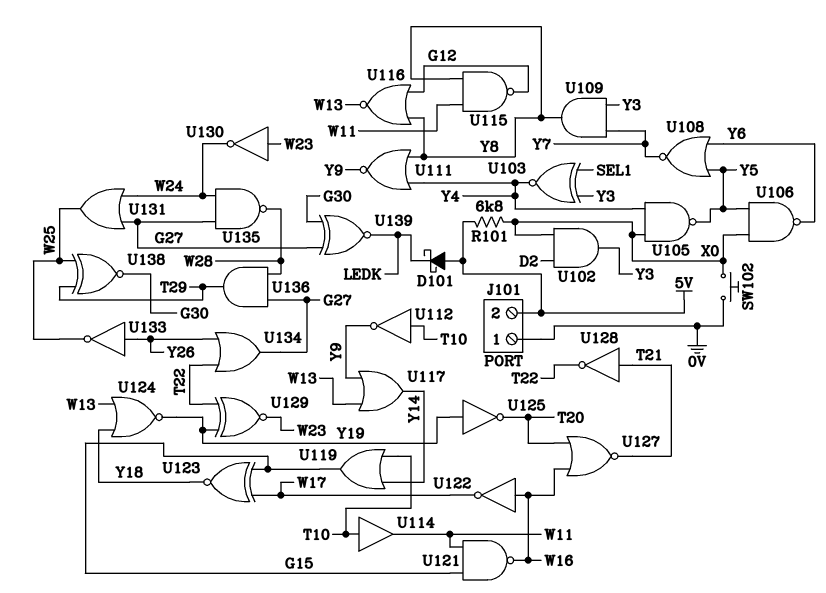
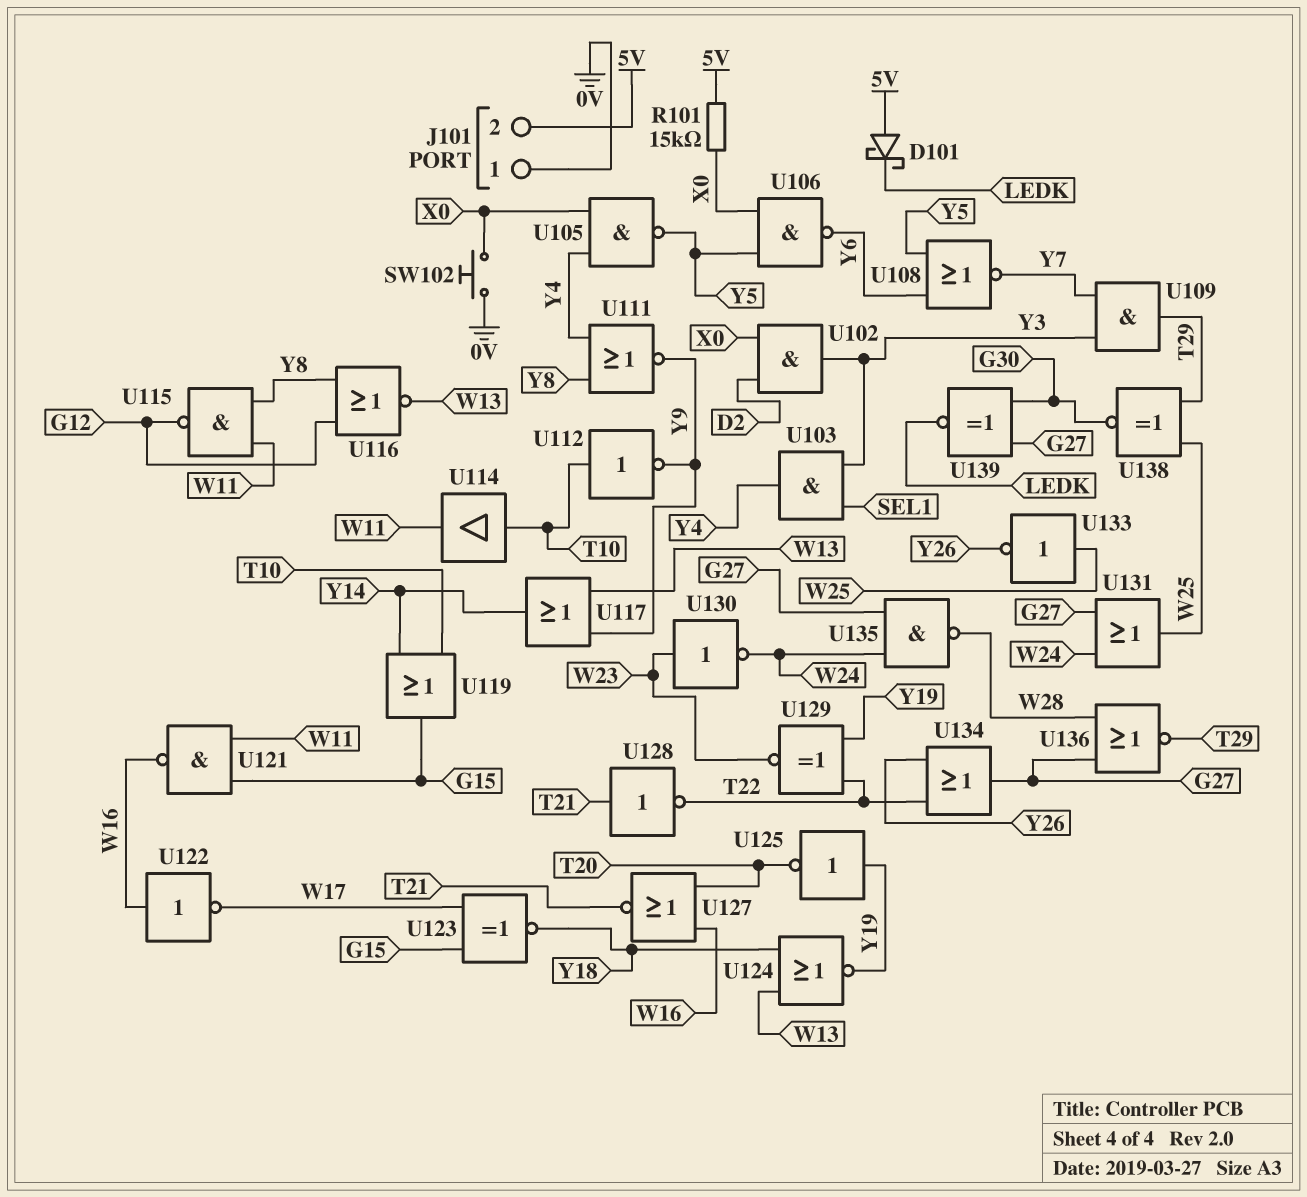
R101: 6.8k (5V, X0) -> 15k (5V, X0)
U103: XNOR (in SEL1, in Y3, out Y4) -> AND (in SEL1, in Y3, out Y4)
U109: AND (in Y3, in Y7, out Y8) -> AND (in Y3, in Y7, out T29)
U133: NOT (in Y26, out W25) -> NOT (in W25, out Y26)
U136: AND (in G27, in W28, out T29) -> NOR (in G27, in W28, out T29)

